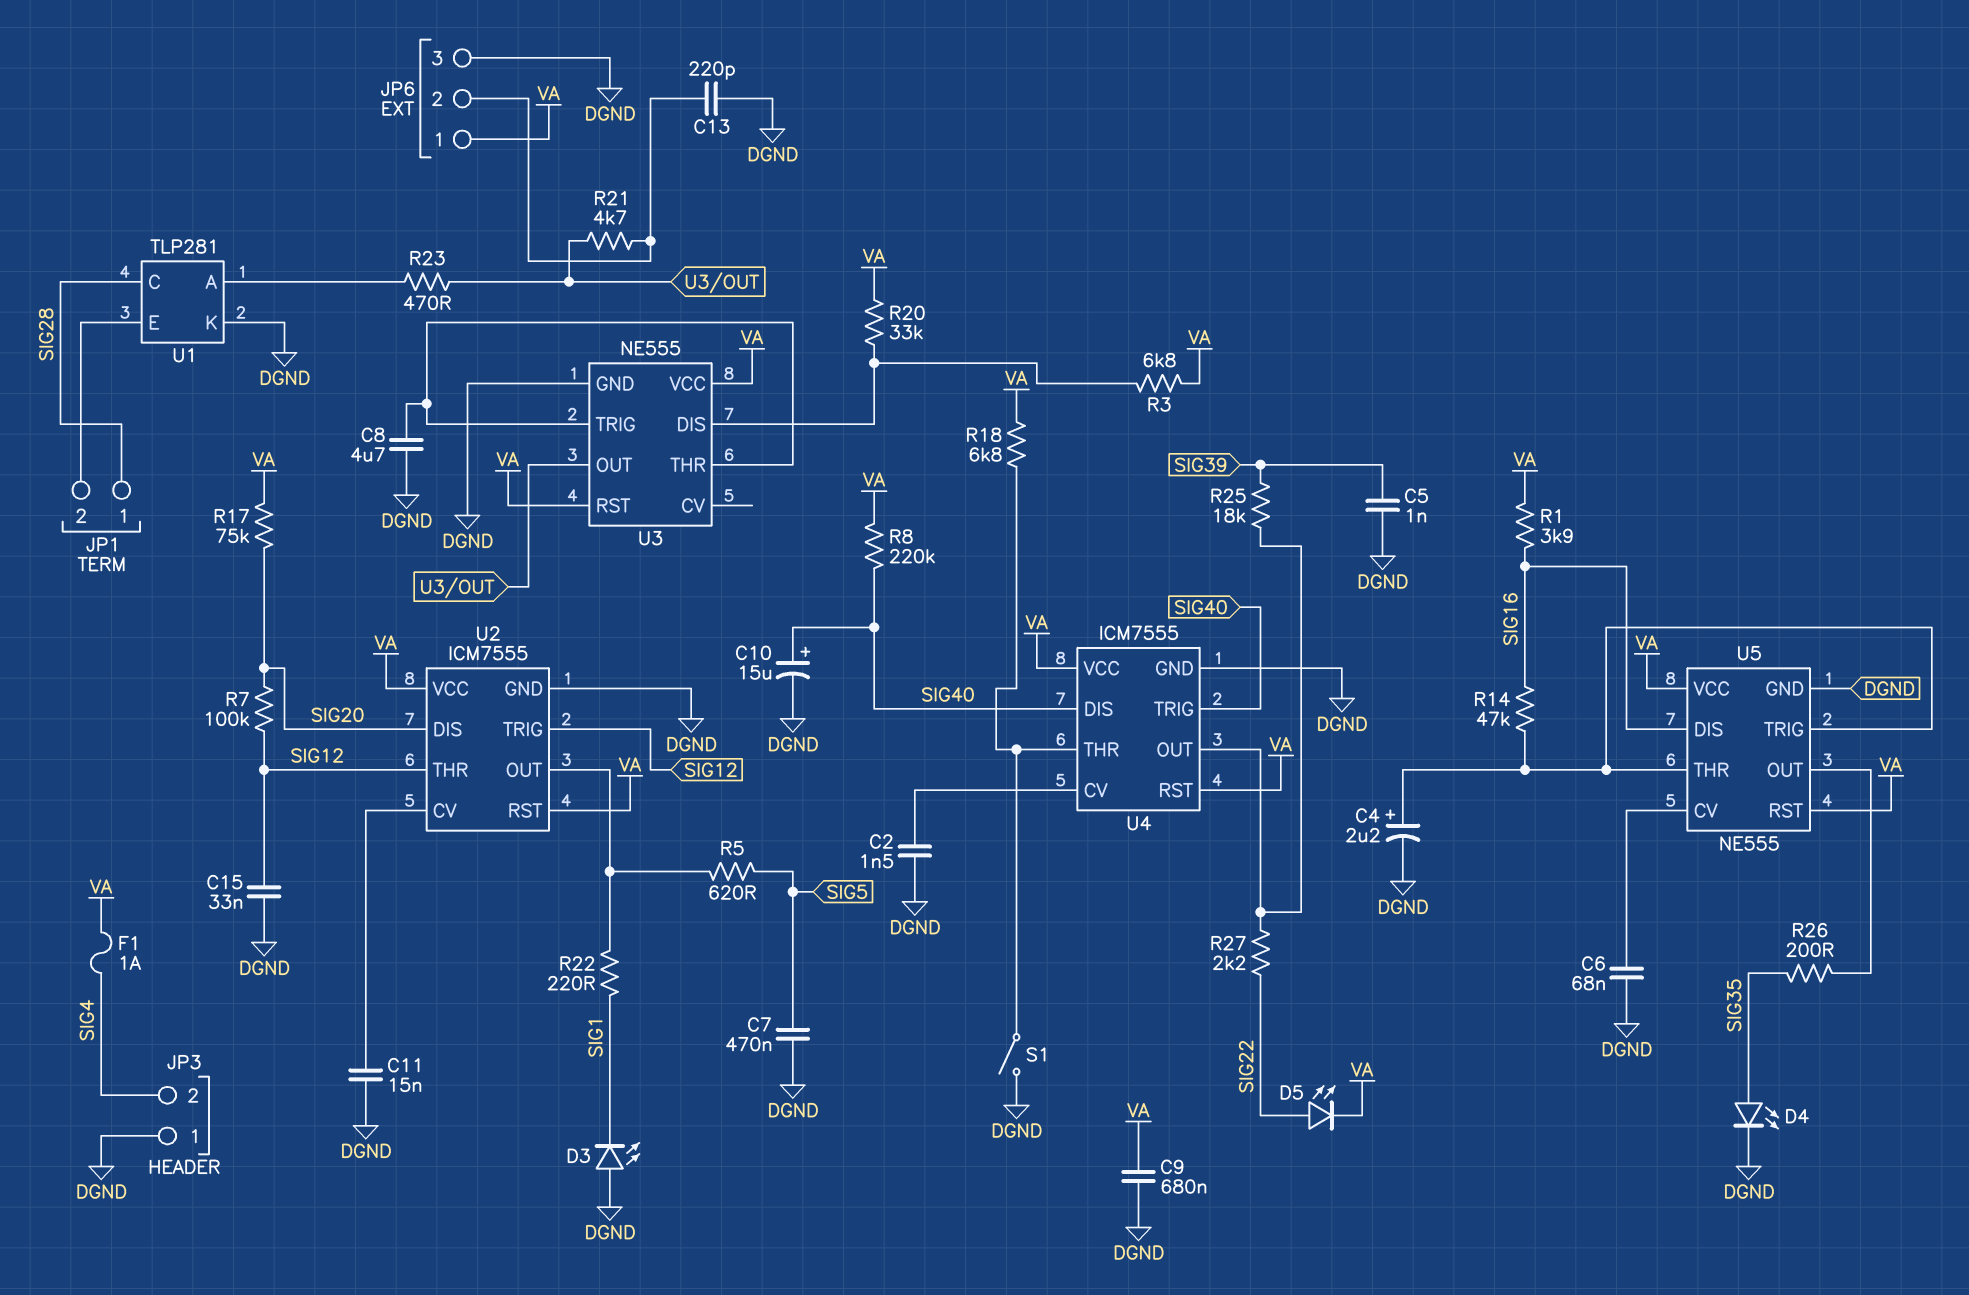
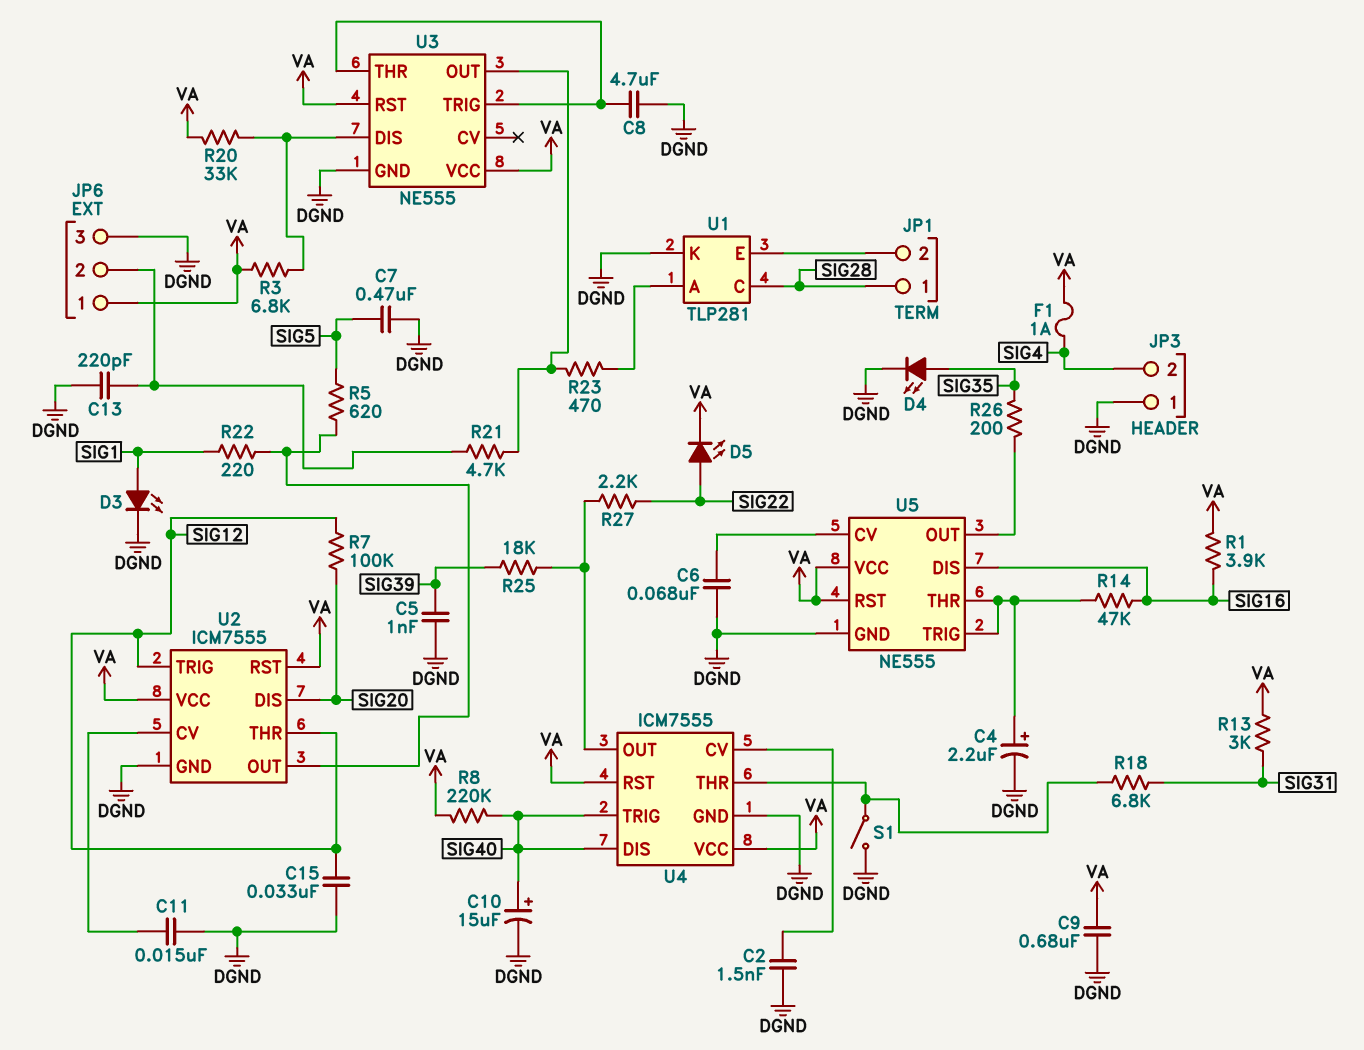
D3: LED (A DGND, K SIG1) -> LED (A SIG1, K DGND)
R13: none -> 3k (SIG31, VA)
R17: 75k (SIG20, VA) -> none
R18: 6.8k (U4/THR, VA) -> 6.8k (SIG31, U4/THR)

